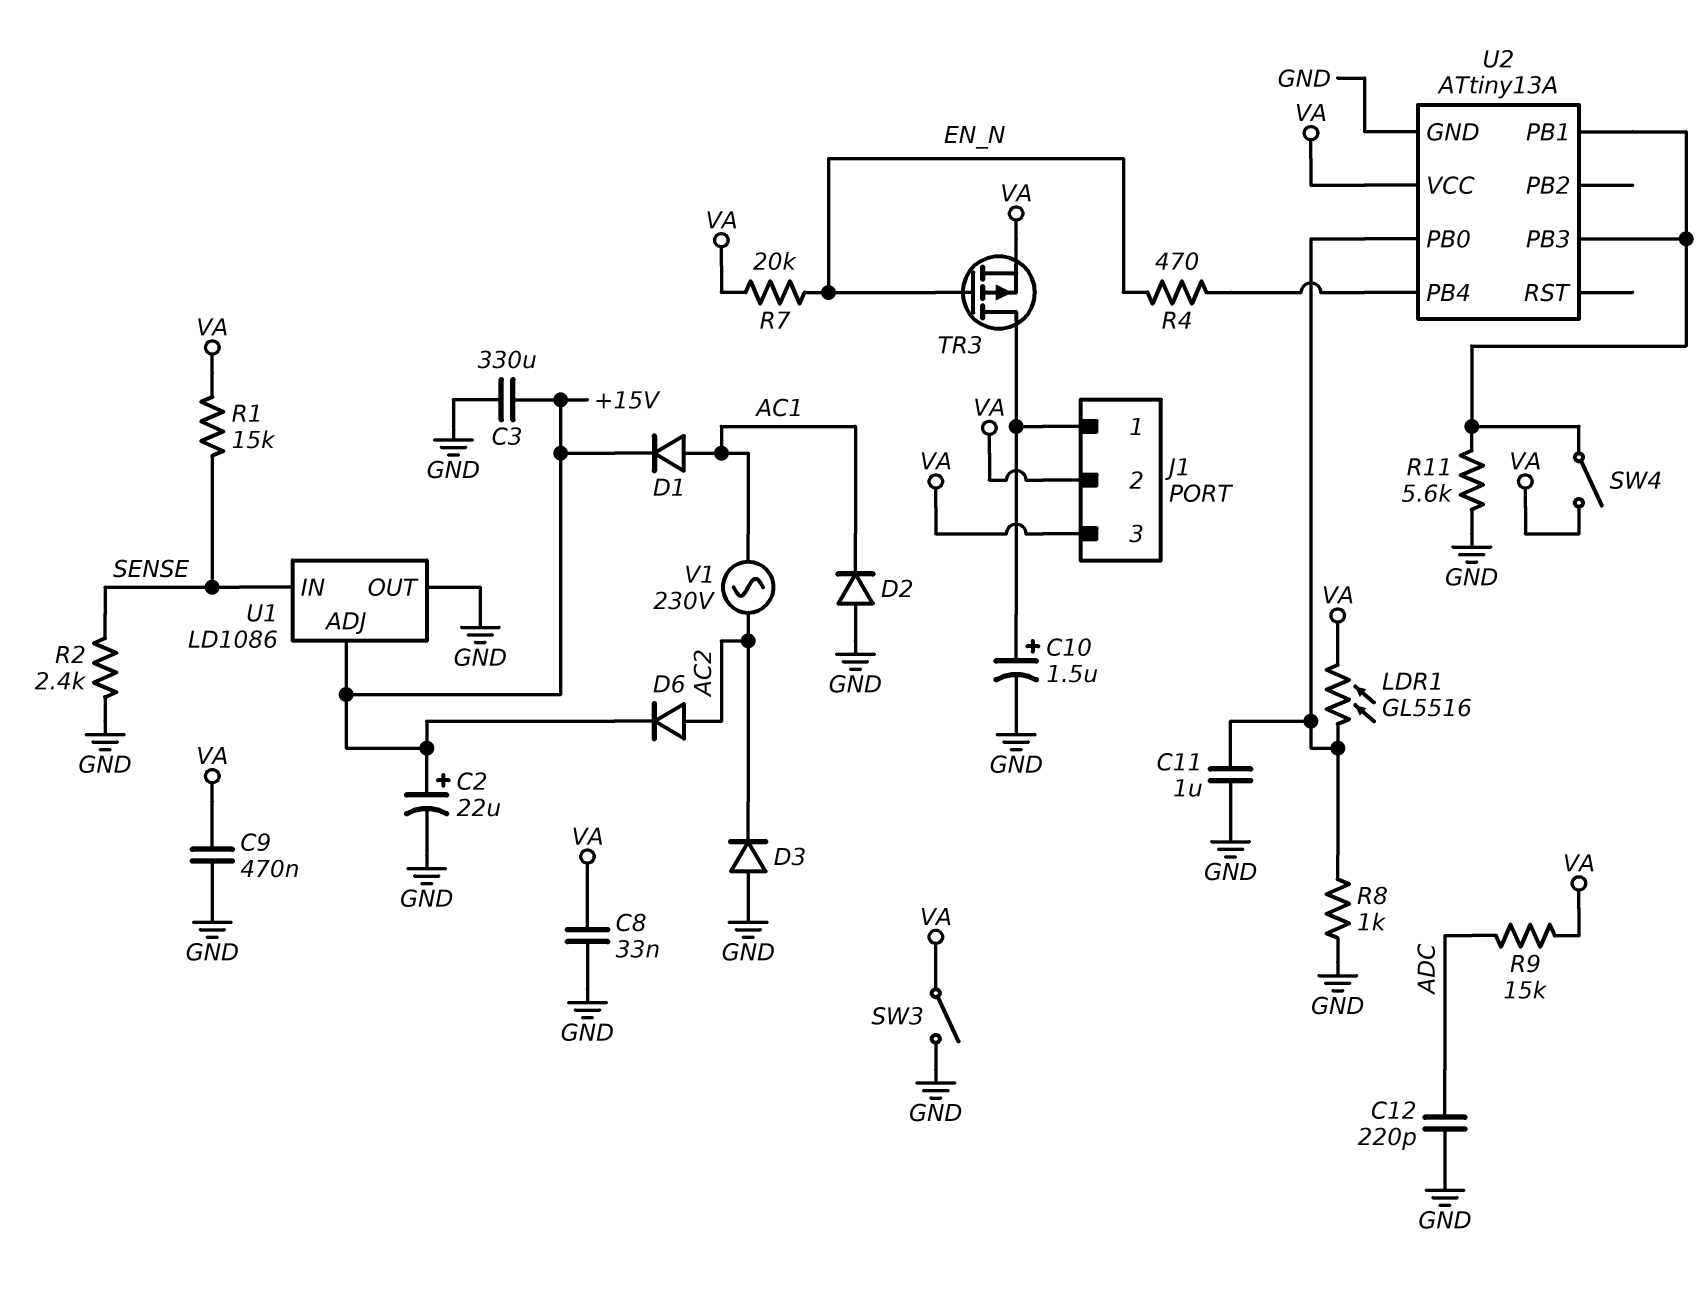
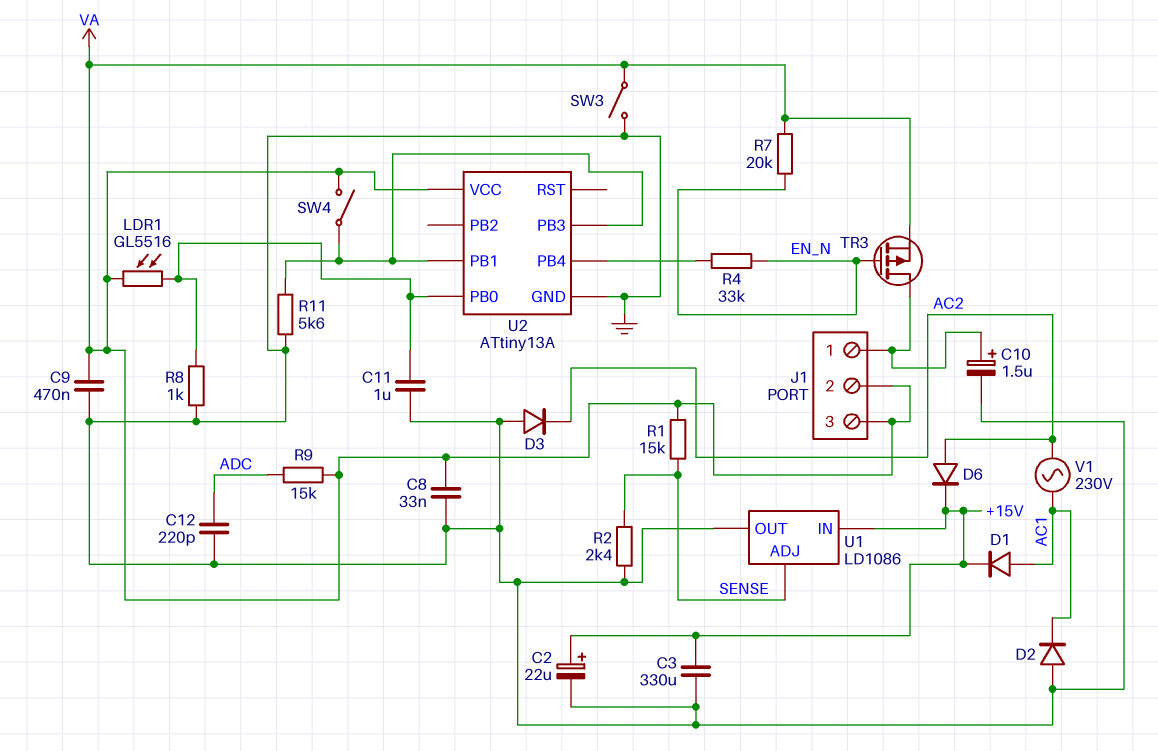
R4: 470 (EN_N, U2/PB4) -> 33k (EN_N, U2/PB4)
U1 pin ADJ: +15V -> SENSE
U1 pin IN: SENSE -> +15V

